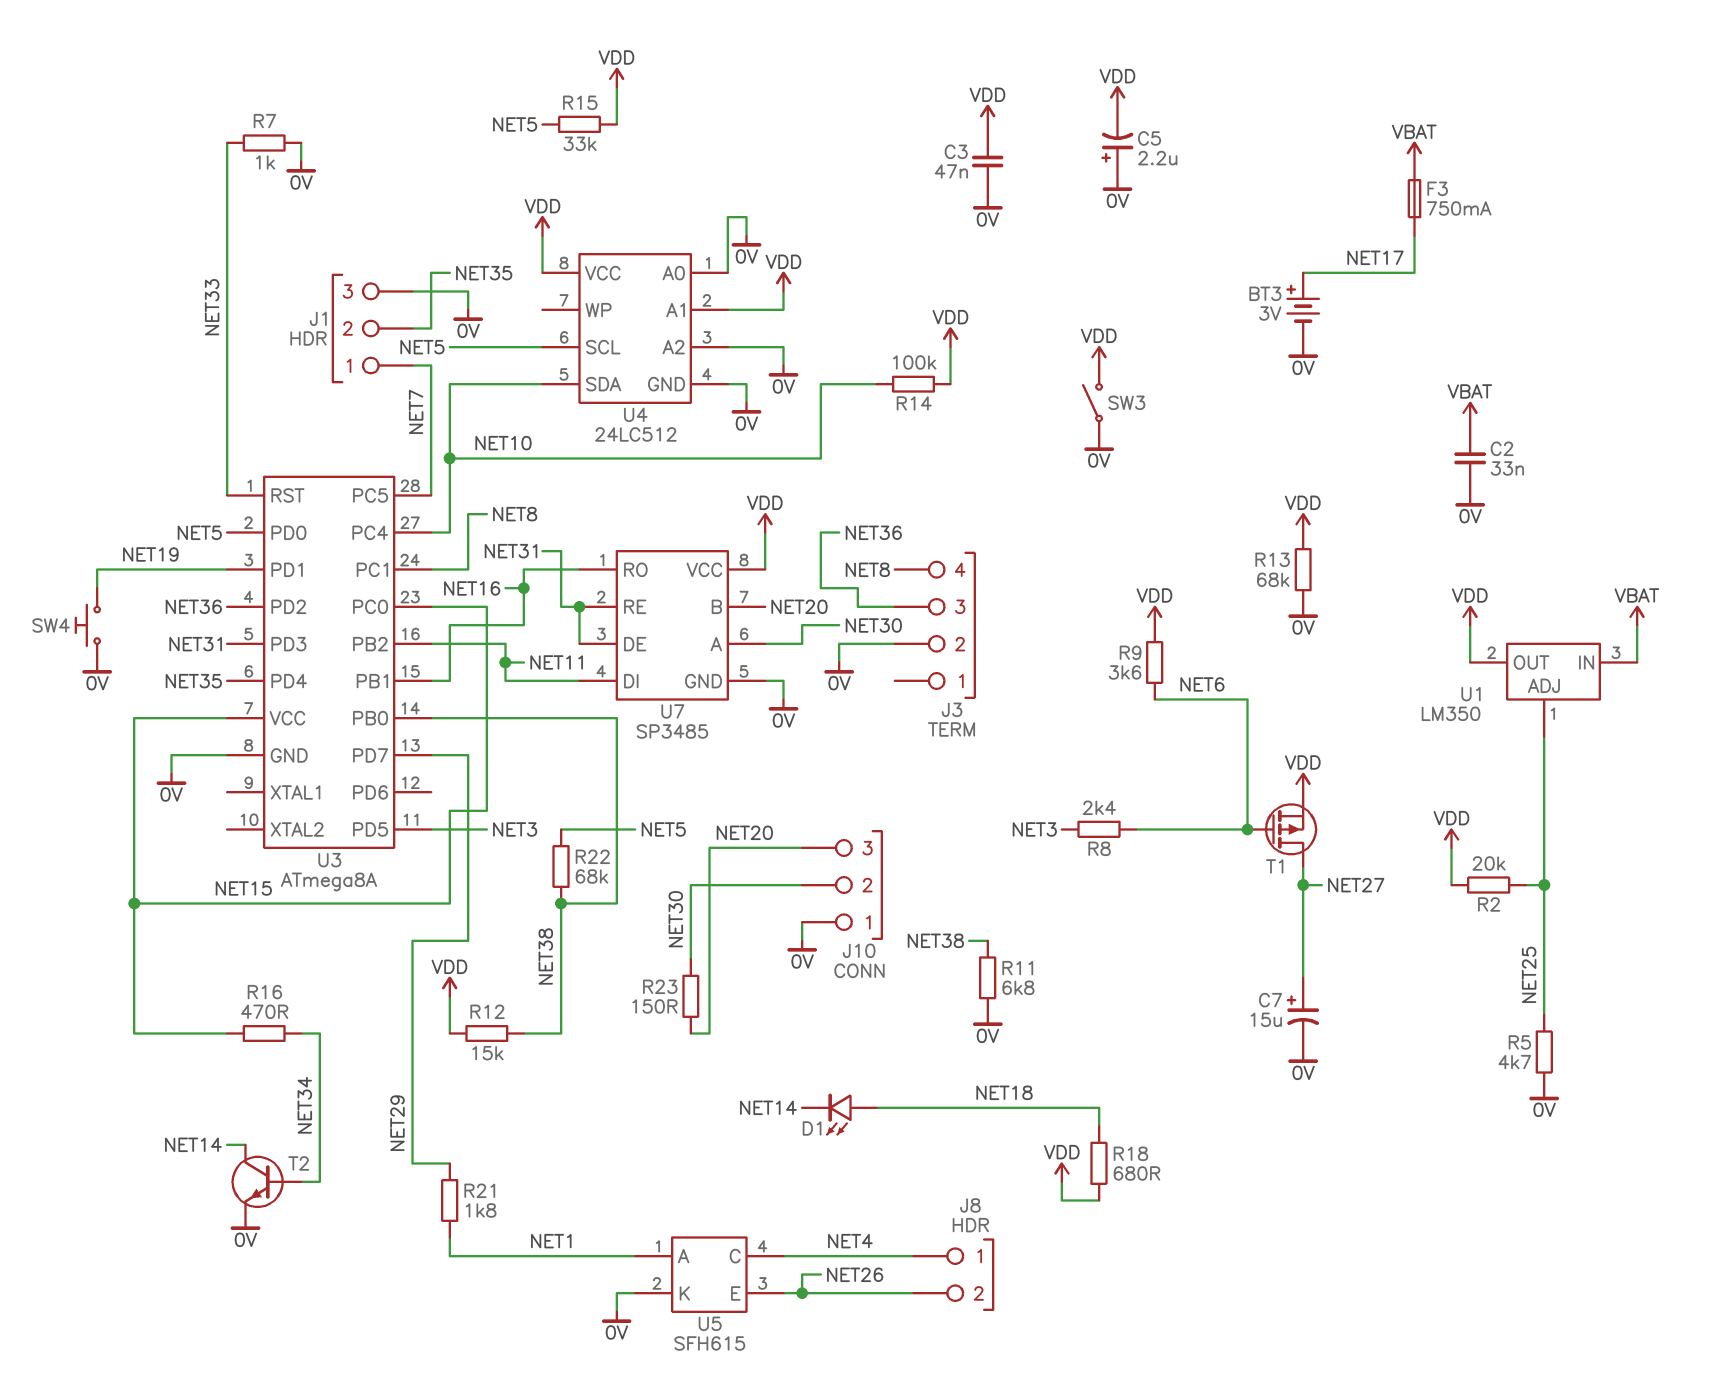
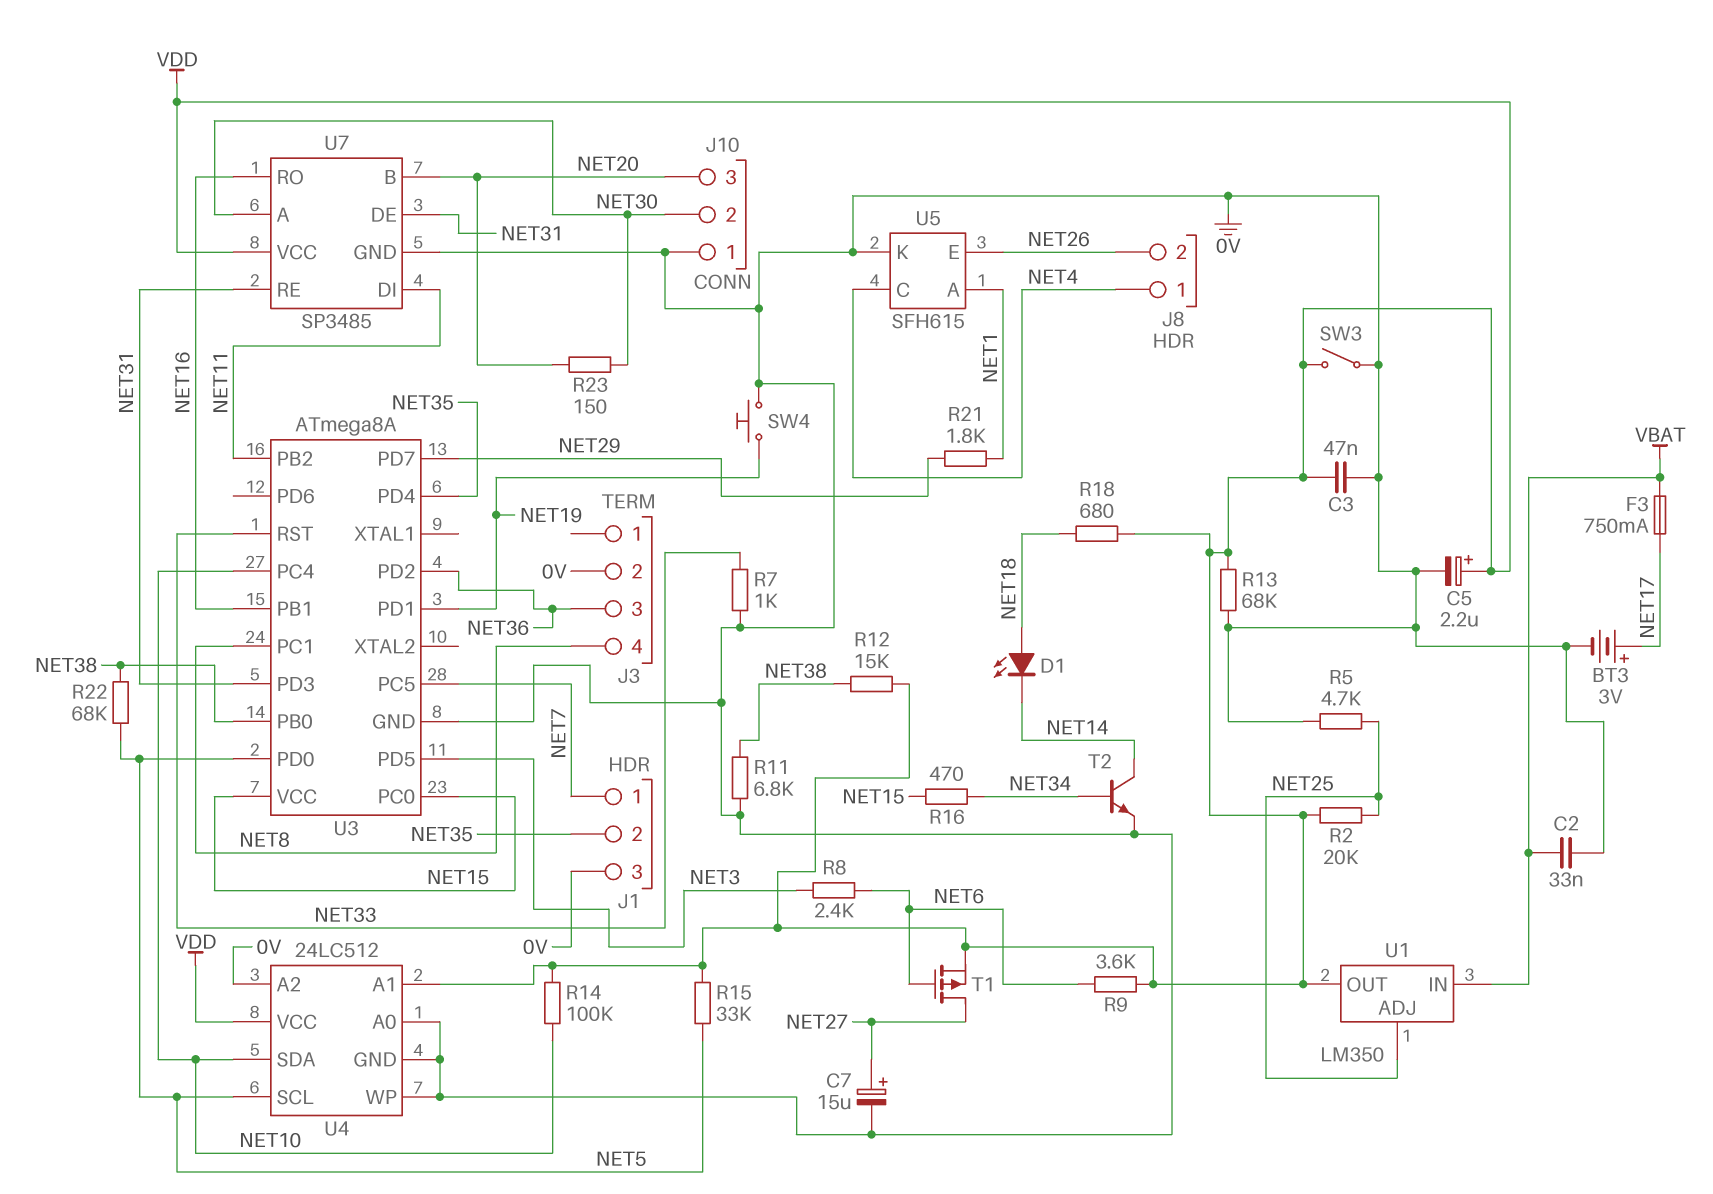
C5: 2.2uF (plus 0V, minus VDD) -> 2.2uF (plus VDD, minus 0V)
U4 pin WP: none -> 0V

